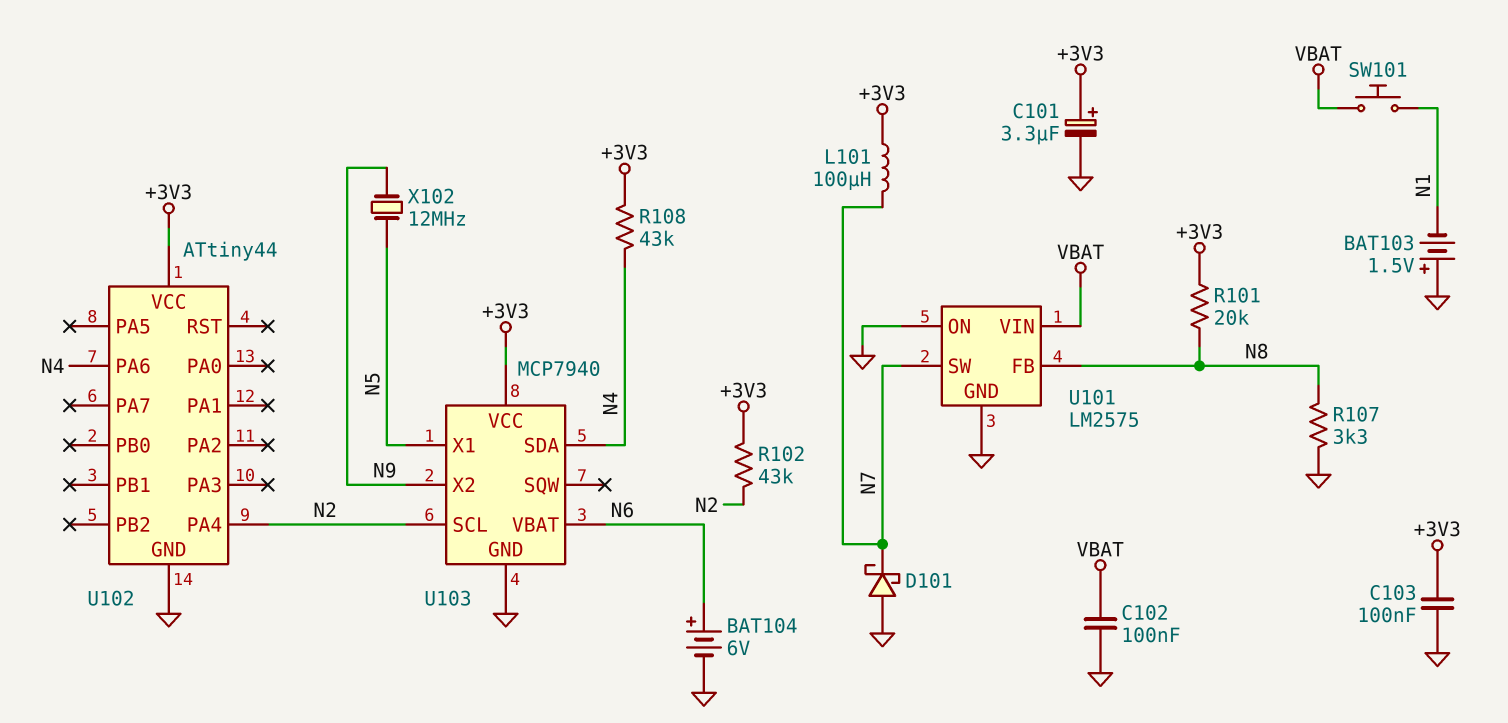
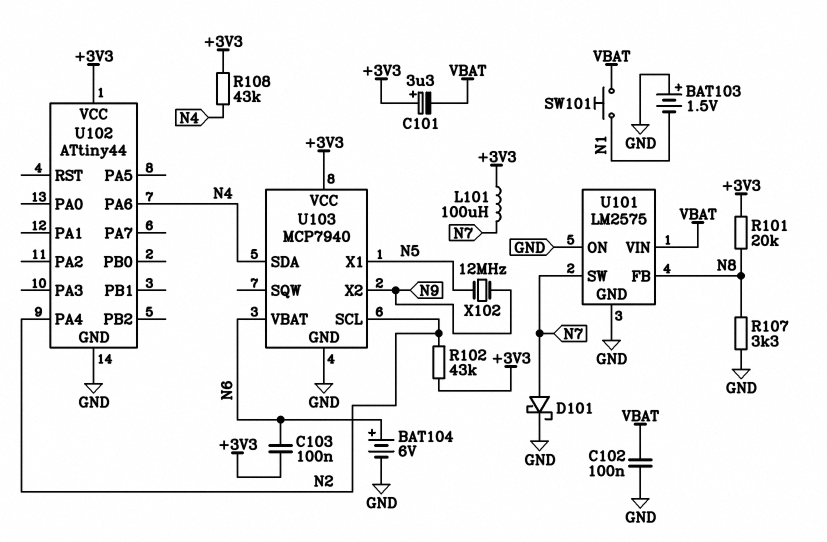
C101: 3.3uF (plus +3V3, minus GND) -> 3.3uF (plus +3V3, minus VBAT)
C103: 100nF (+3V3, GND) -> 100nF (+3V3, N6)
D101: schottky (A GND, K N7) -> schottky (A N7, K GND)

